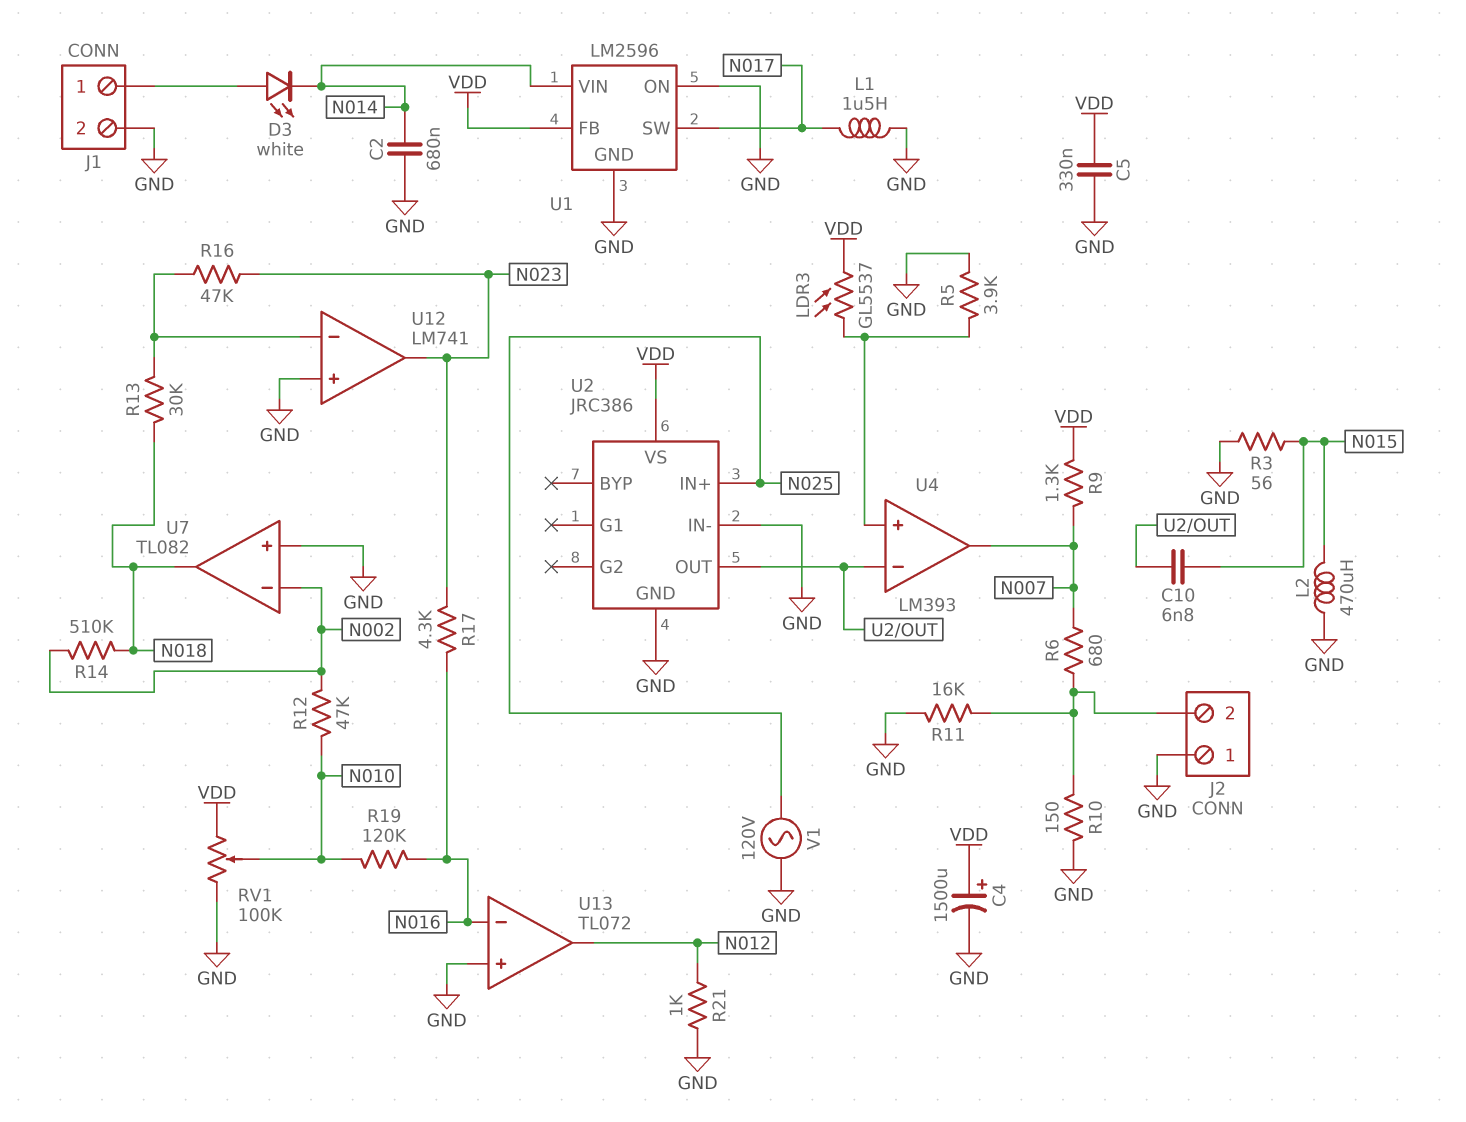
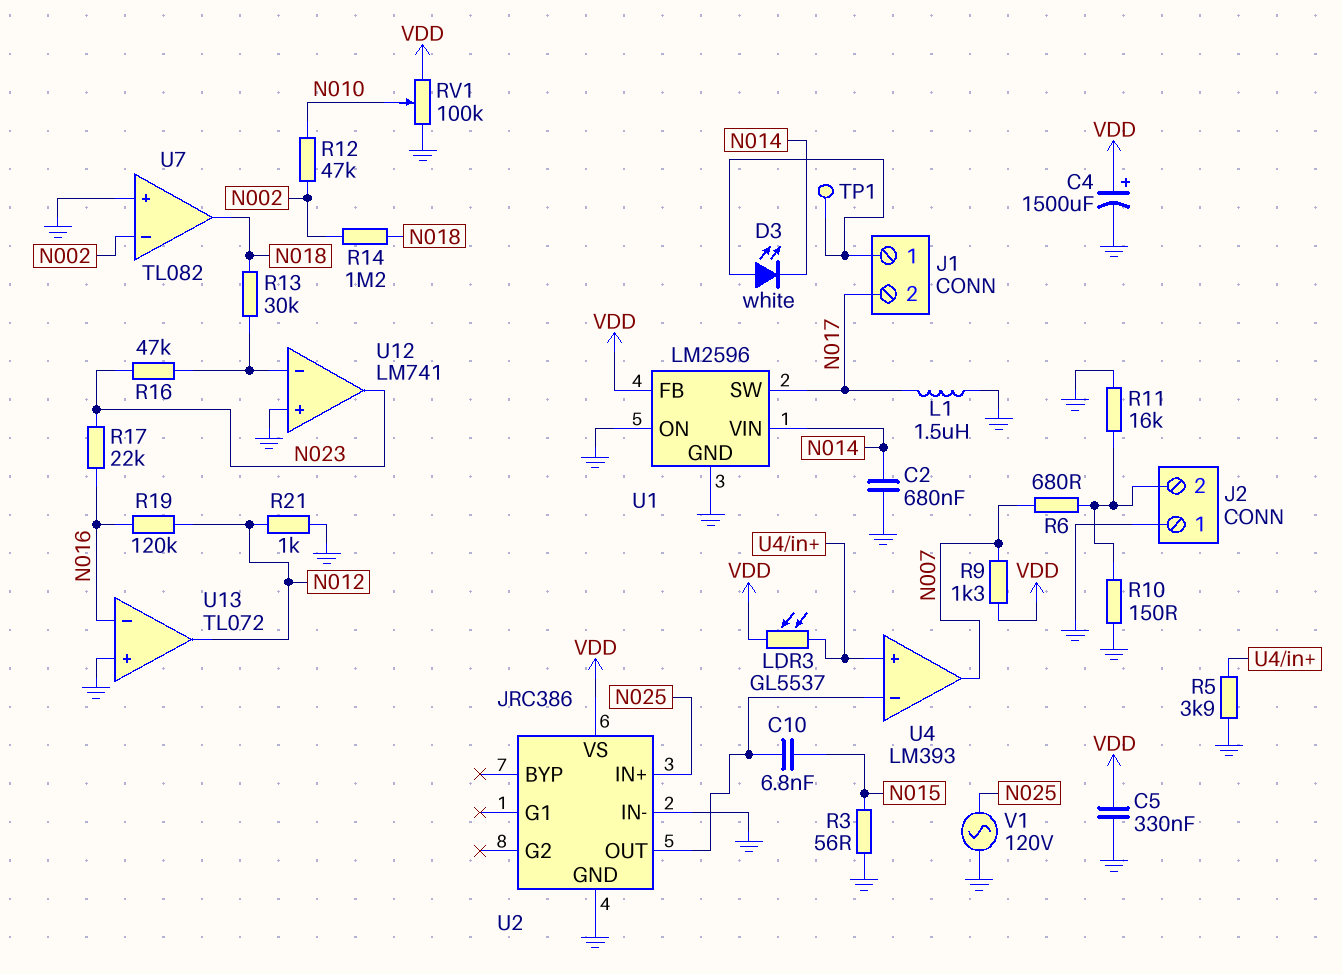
J1 pin 2: GND -> N017
L2: 470uH (GND, N015) -> none
R14: 510k (N002, N018) -> 1.2M (N002, N018)
R17: 4.3k (N016, N023) -> 22k (N016, N023)
R19: 120k (N010, N016) -> 120k (N012, N016)
TP1: none -> test point (J1/1)

